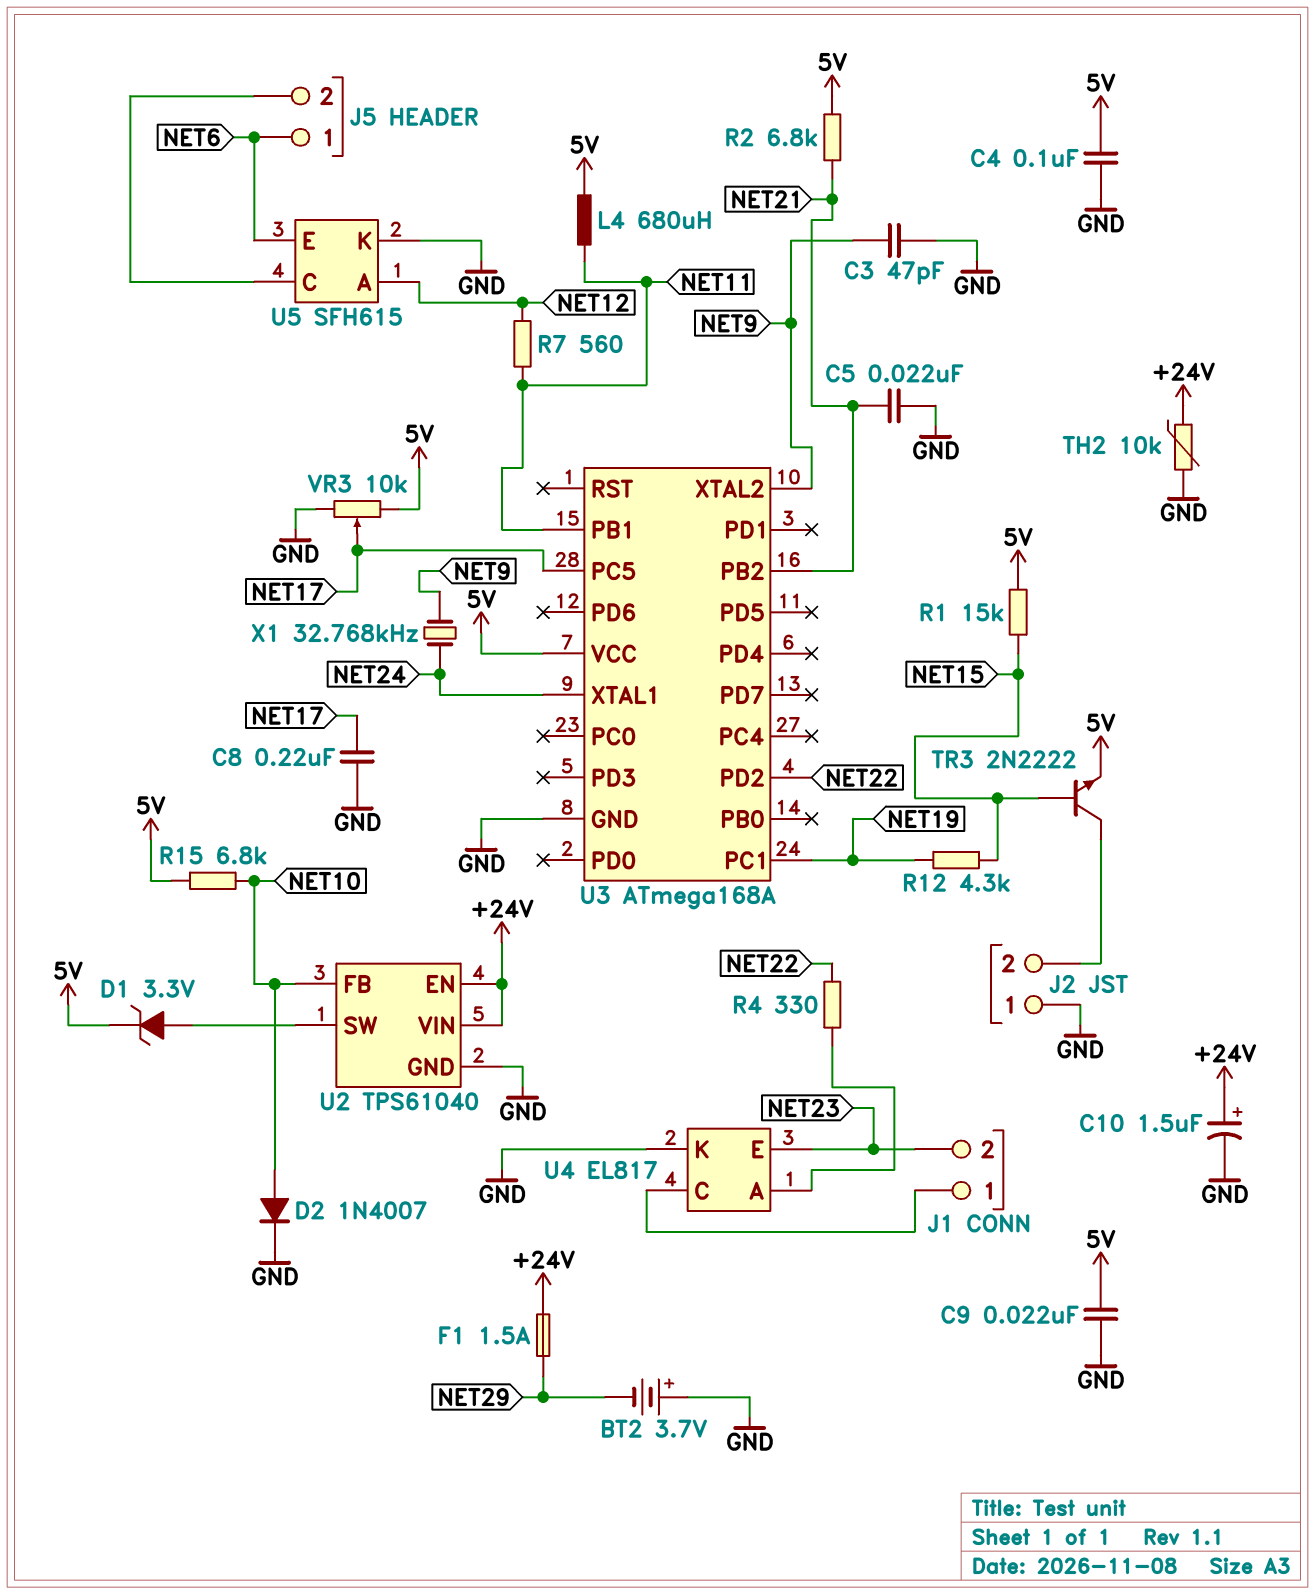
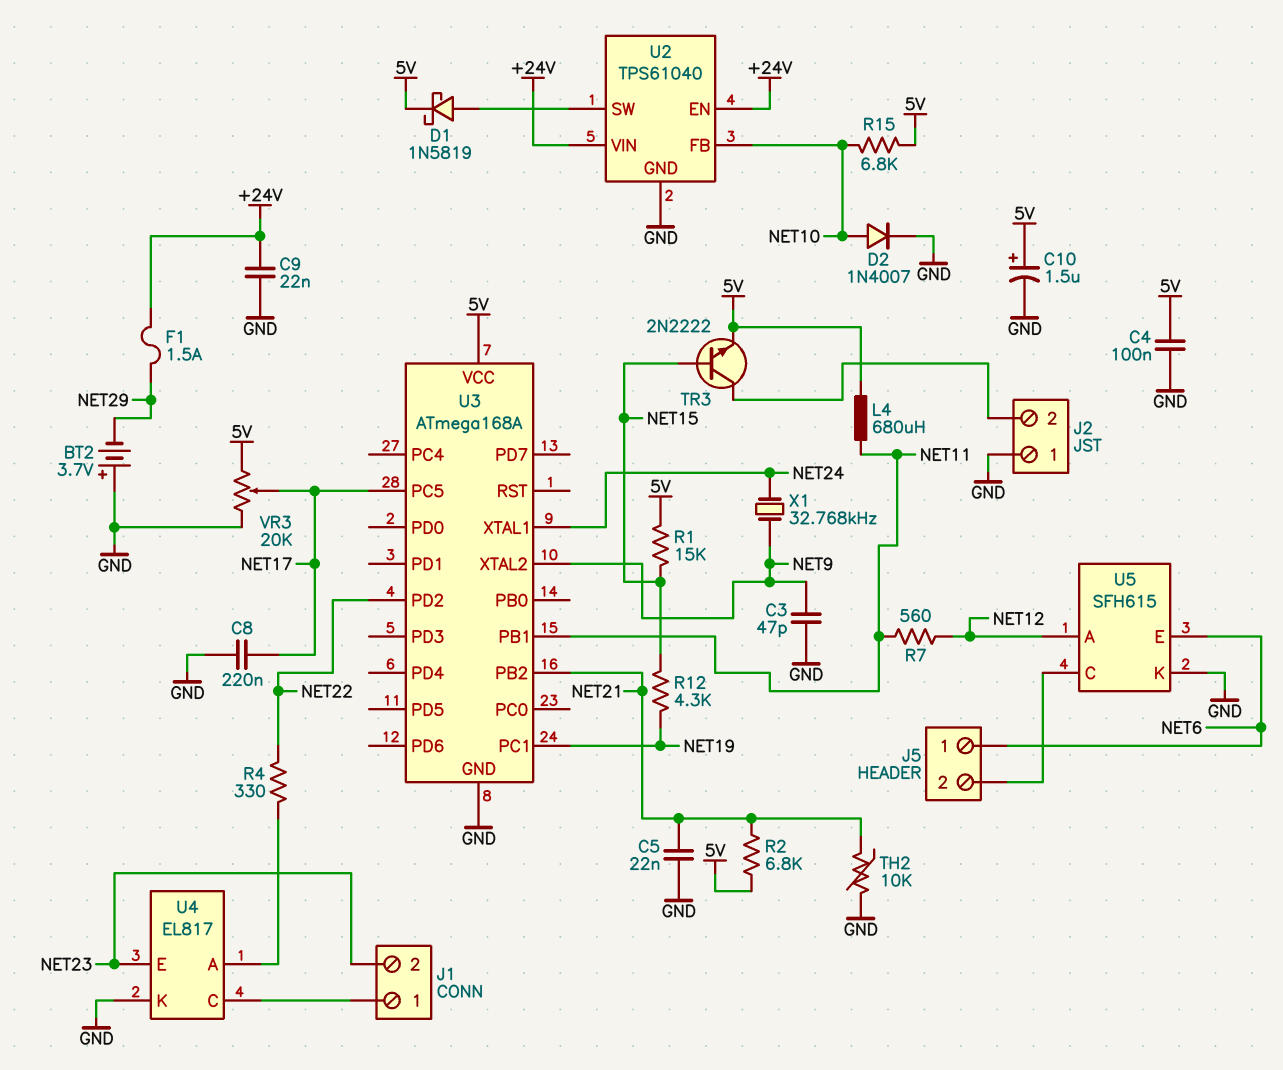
C9: 22nF (5V, GND) -> 22nF (+24V, GND)
C10: 1.5uF (plus +24V, minus GND) -> 1.5uF (plus 5V, minus GND)
D1: zener 3.3V (A U2/SW, K 5V) -> schottky 1N5819 (A U2/SW, K 5V)
TH2: 10k (+24V, GND) -> 10k (GND, NET21)
VR3: 10k (5V, GND, wiper NET17) -> 20k (5V, GND, wiper NET17)

